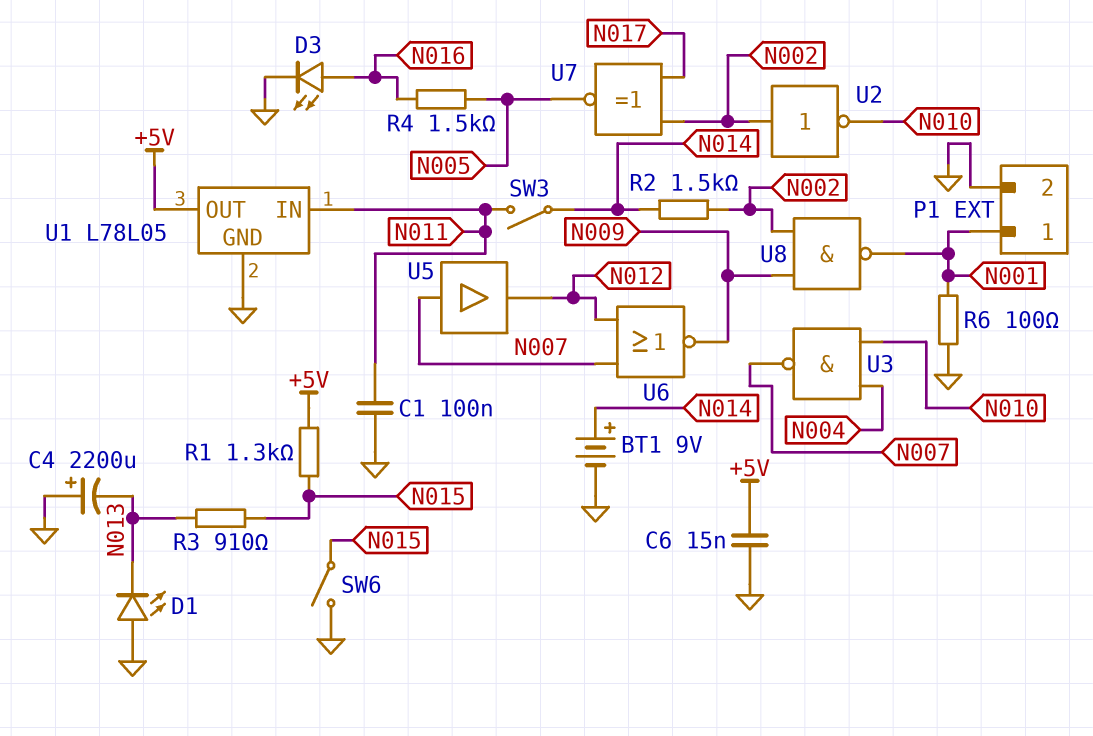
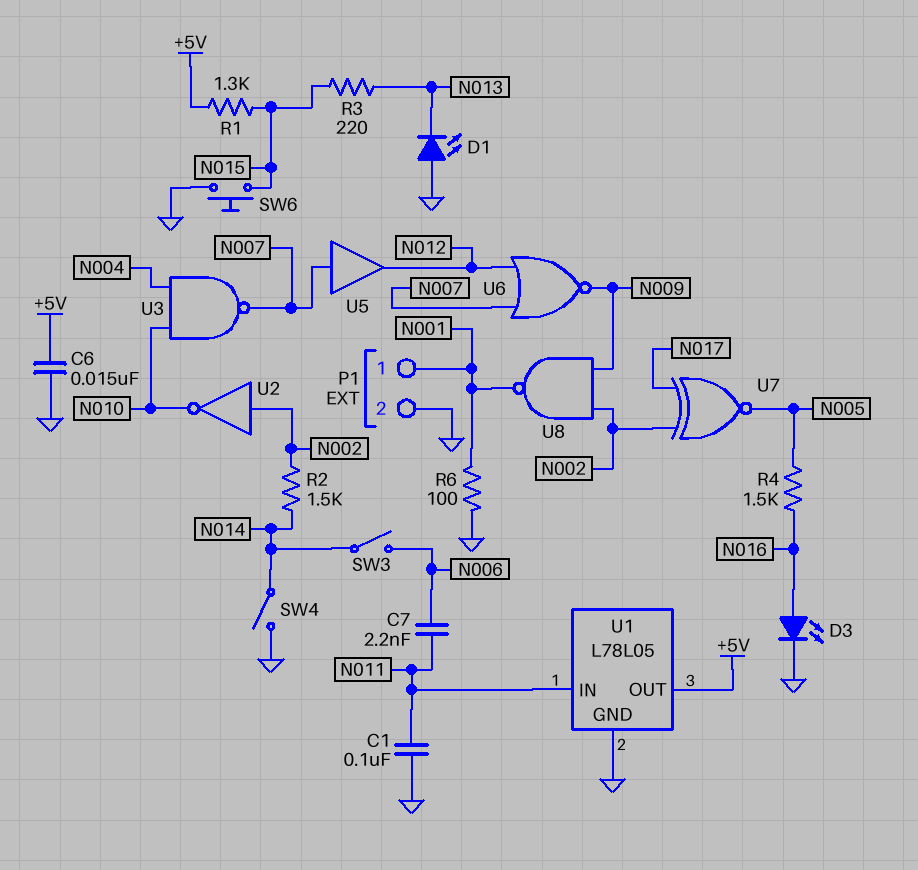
BT1: 9V (plus N014, minus GND) -> none
C4: 2200uF (plus GND, minus N013) -> none
C7: none -> 2.2nF (N006, N011)
R3: 910 (N013, N015) -> 220 (N013, N015)
SW3: switch (N011, N014) -> switch (N006, N014)
SW4: none -> switch (GND, N014)
SW6: switch (GND, N015) -> button (GND, N015)

